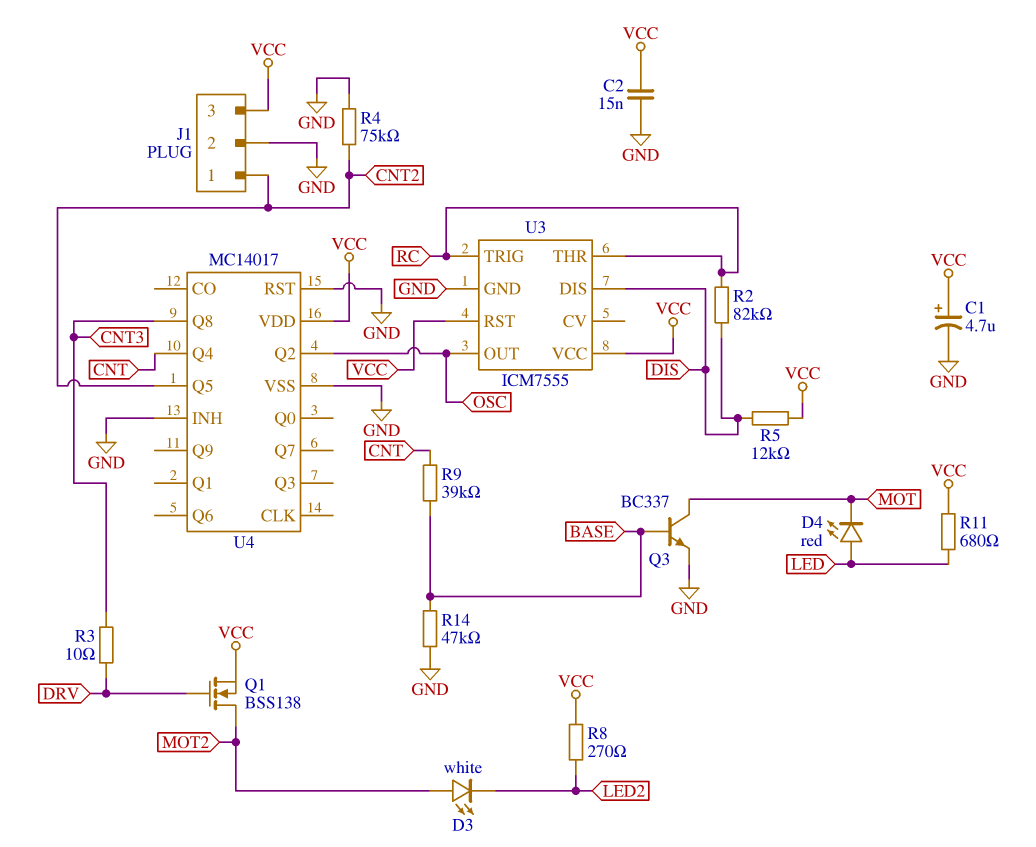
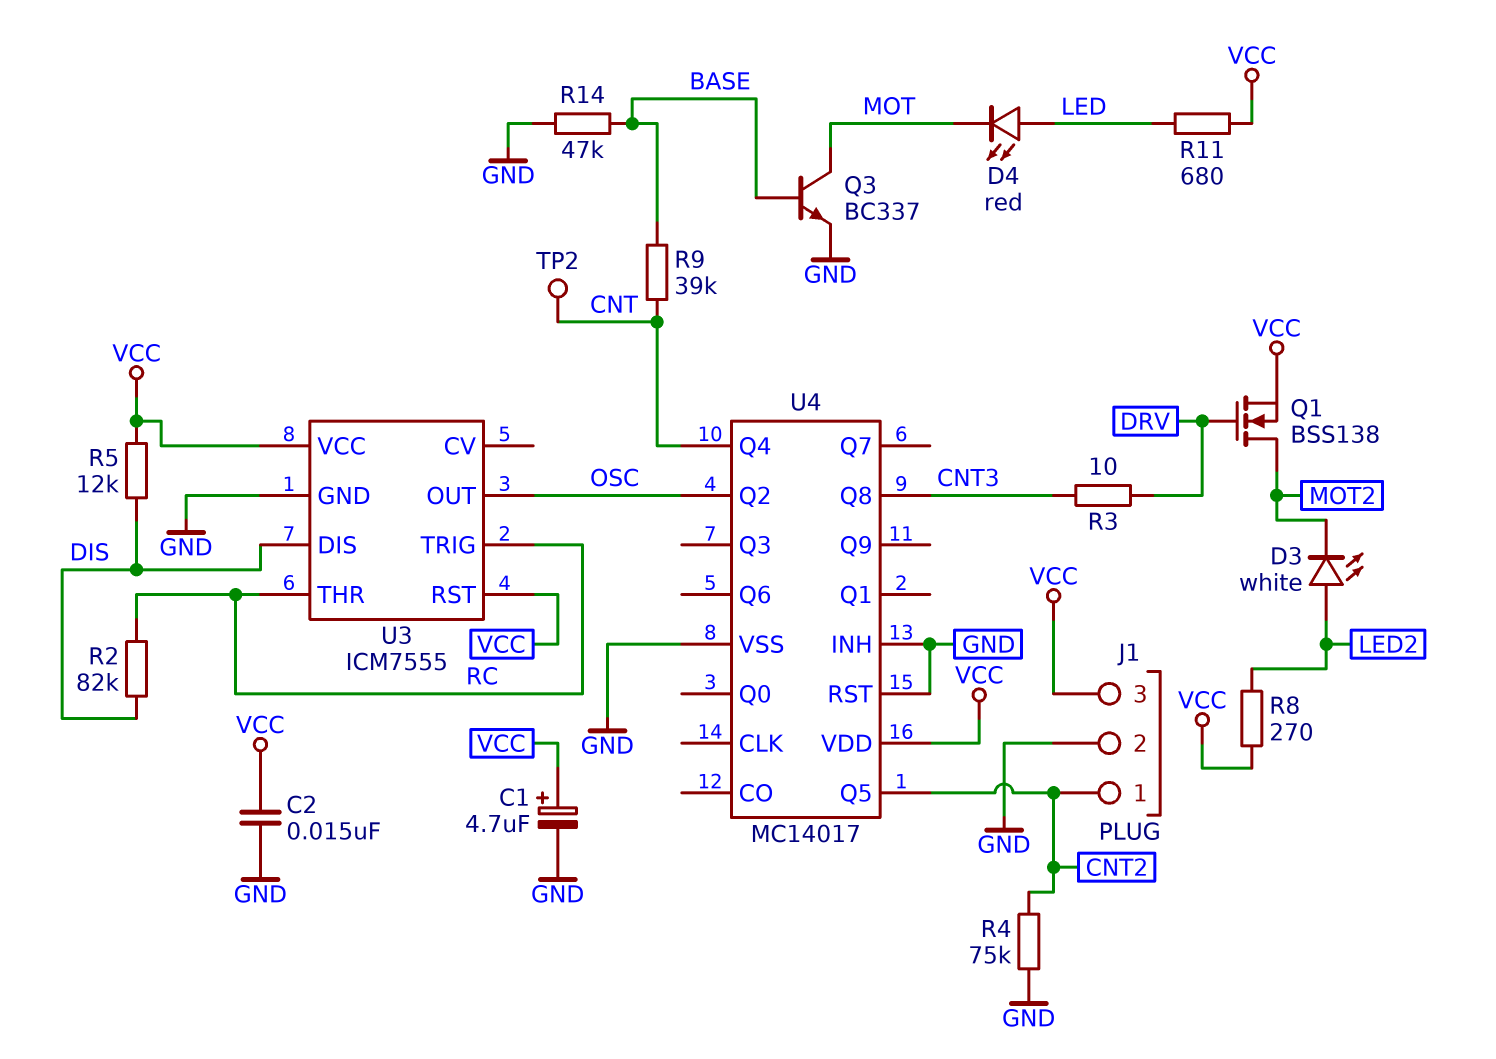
D3: LED white (A MOT2, K LED2) -> LED white (A LED2, K MOT2)
TP2: none -> test point (CNT)

